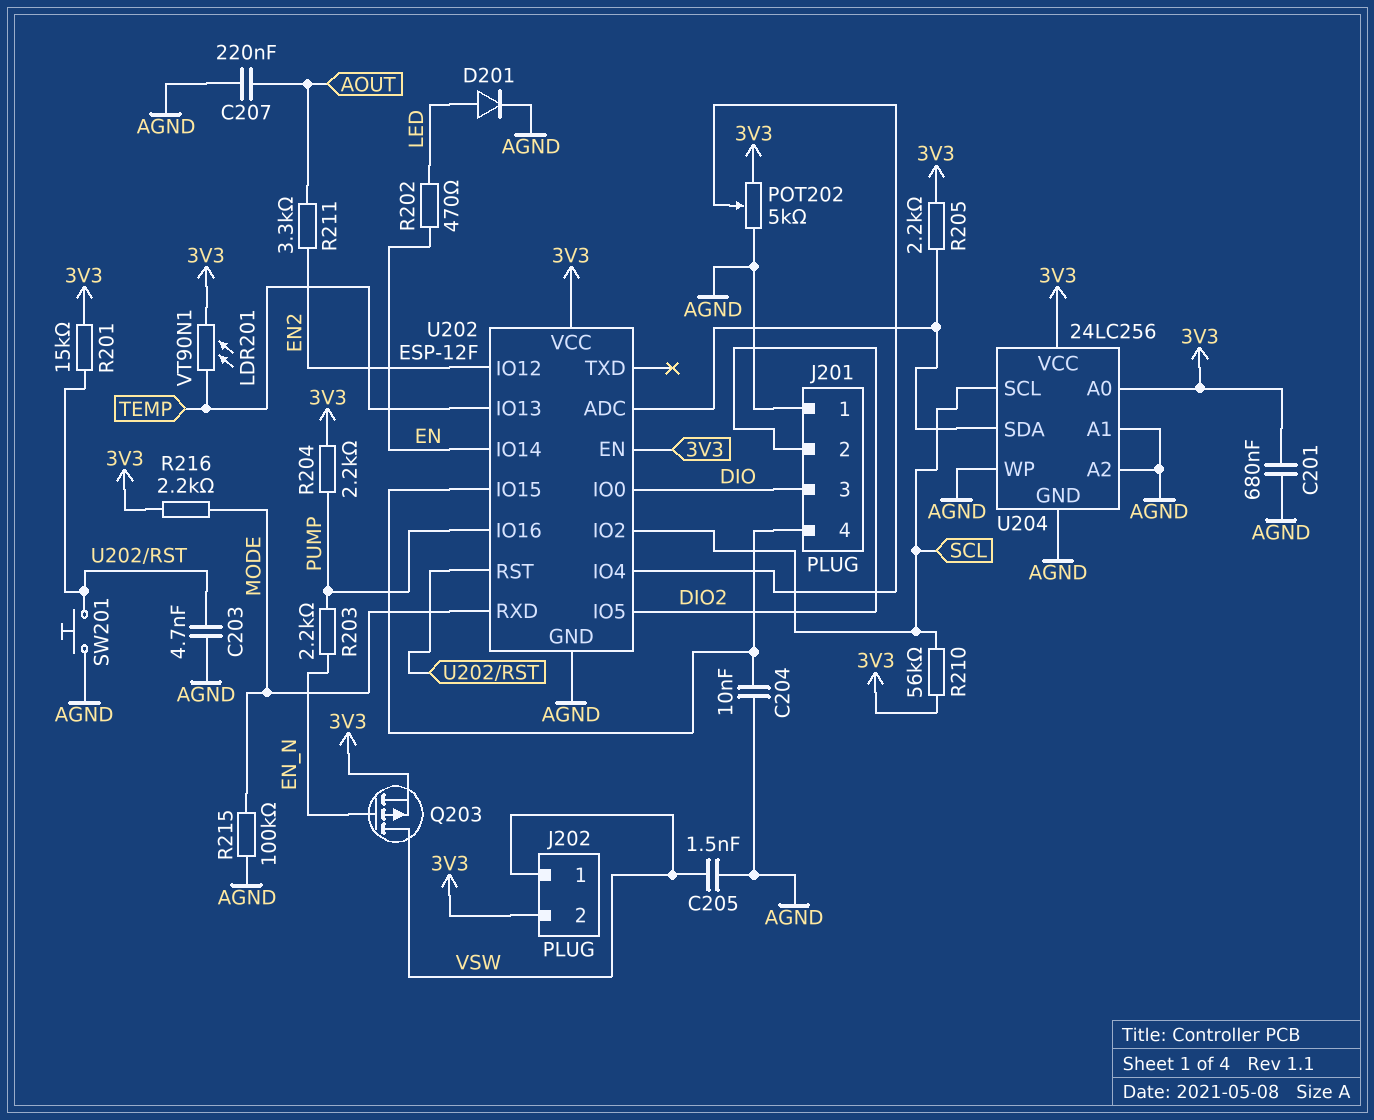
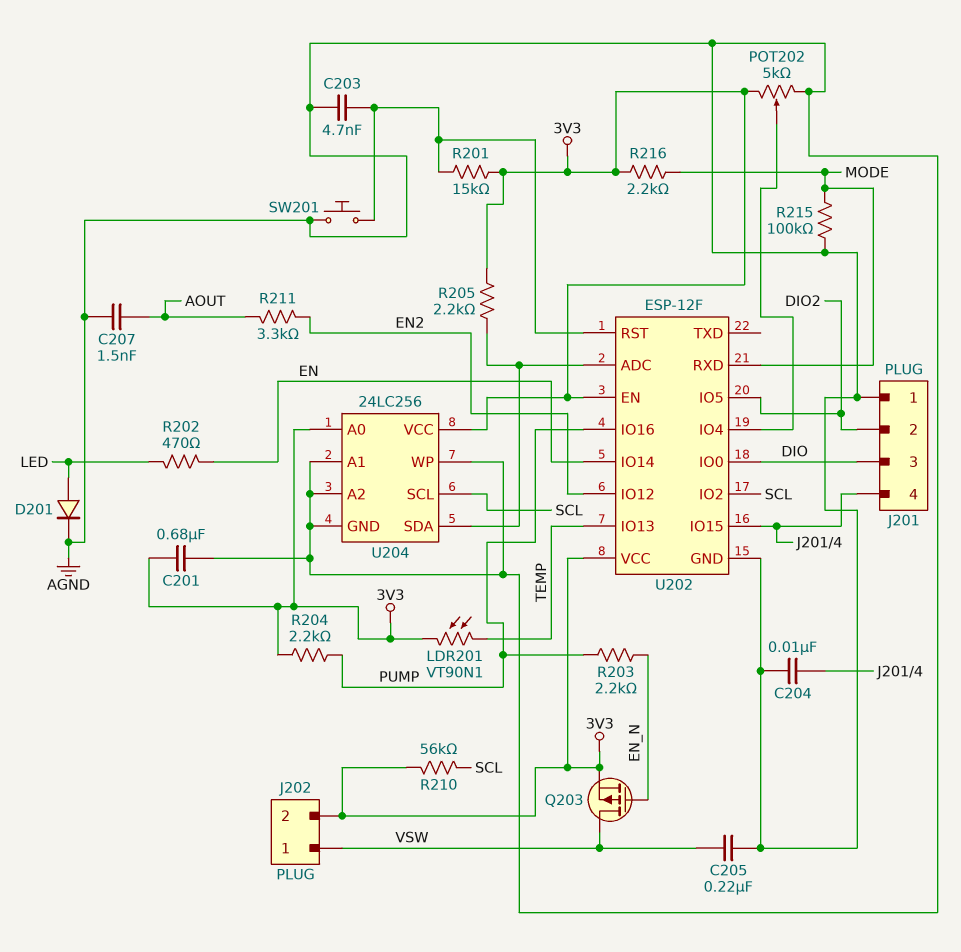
C205: 1.5nF (AGND, VSW) -> 220nF (AGND, VSW)
C207: 220nF (AGND, AOUT) -> 1.5nF (AGND, AOUT)

